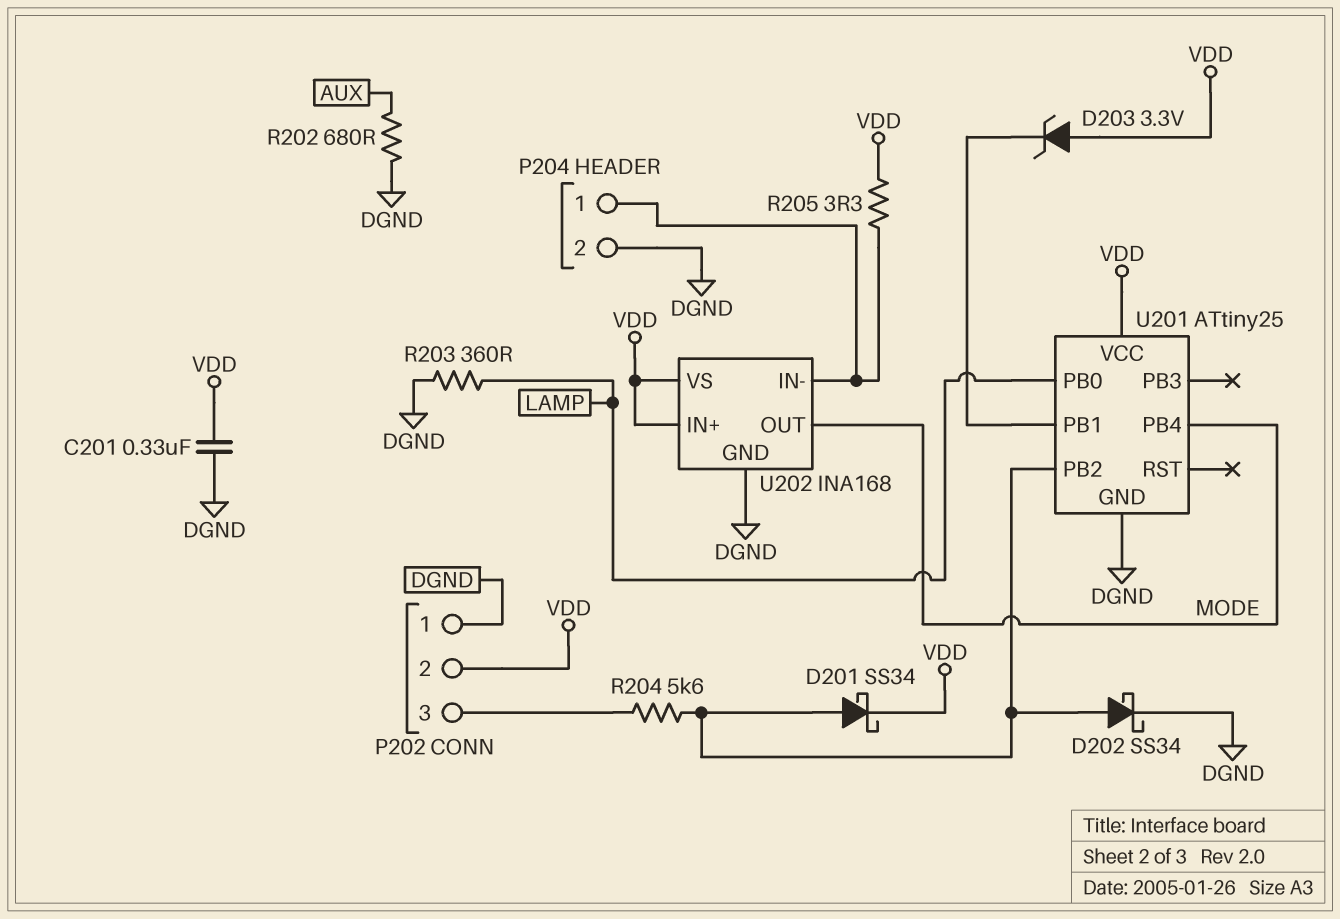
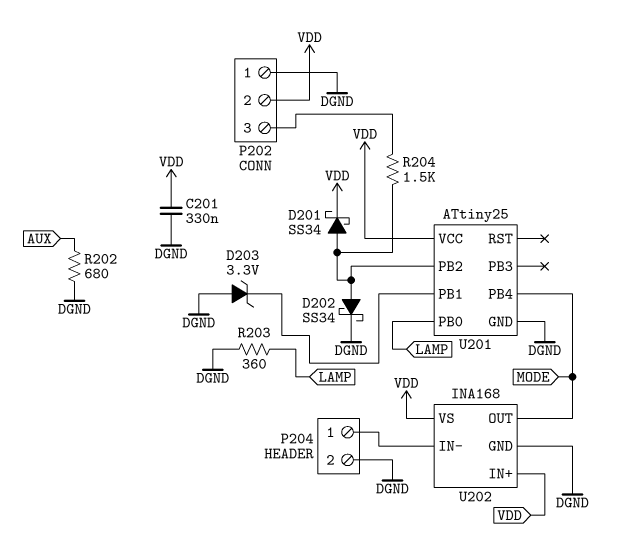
D203: zener 3.3V (A VDD, K U201/PB1) -> zener 3.3V (A DGND, K U201/PB1)
R204: 5.6k (P202/3, U201/PB2) -> 1.5k (P202/3, U201/PB2)
R205: 3.3 (P204/1, VDD) -> none

